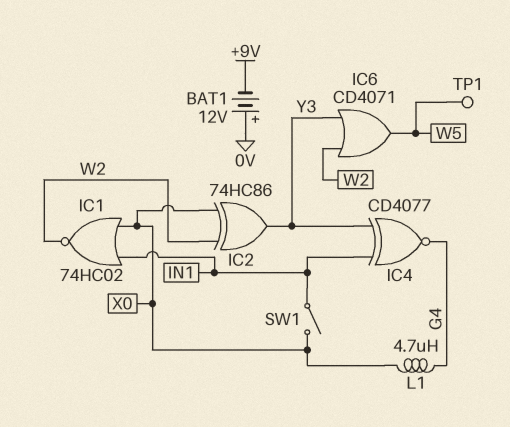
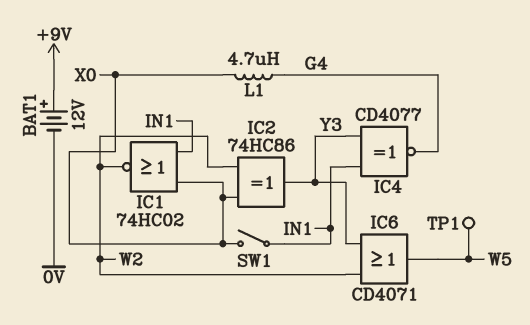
BAT1: 12V (plus 0V, minus +9V) -> 12V (plus +9V, minus 0V)

